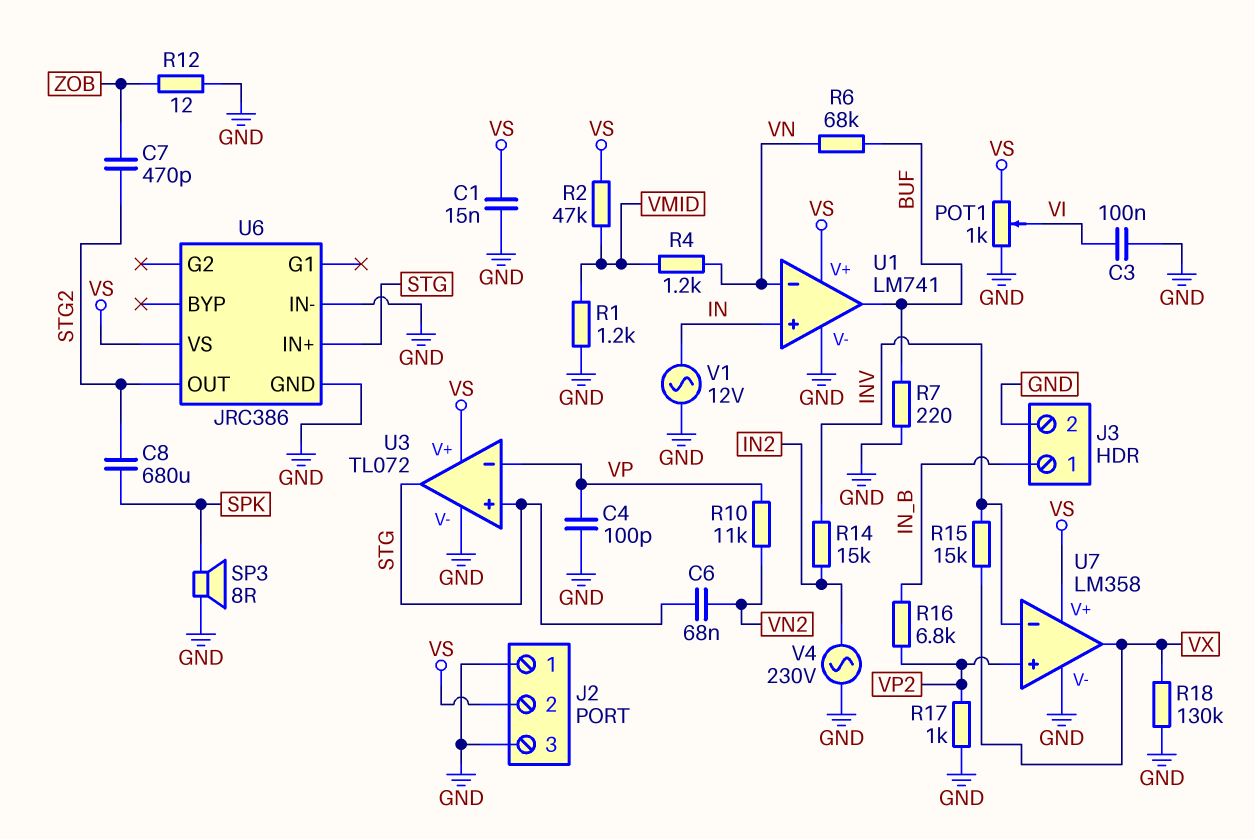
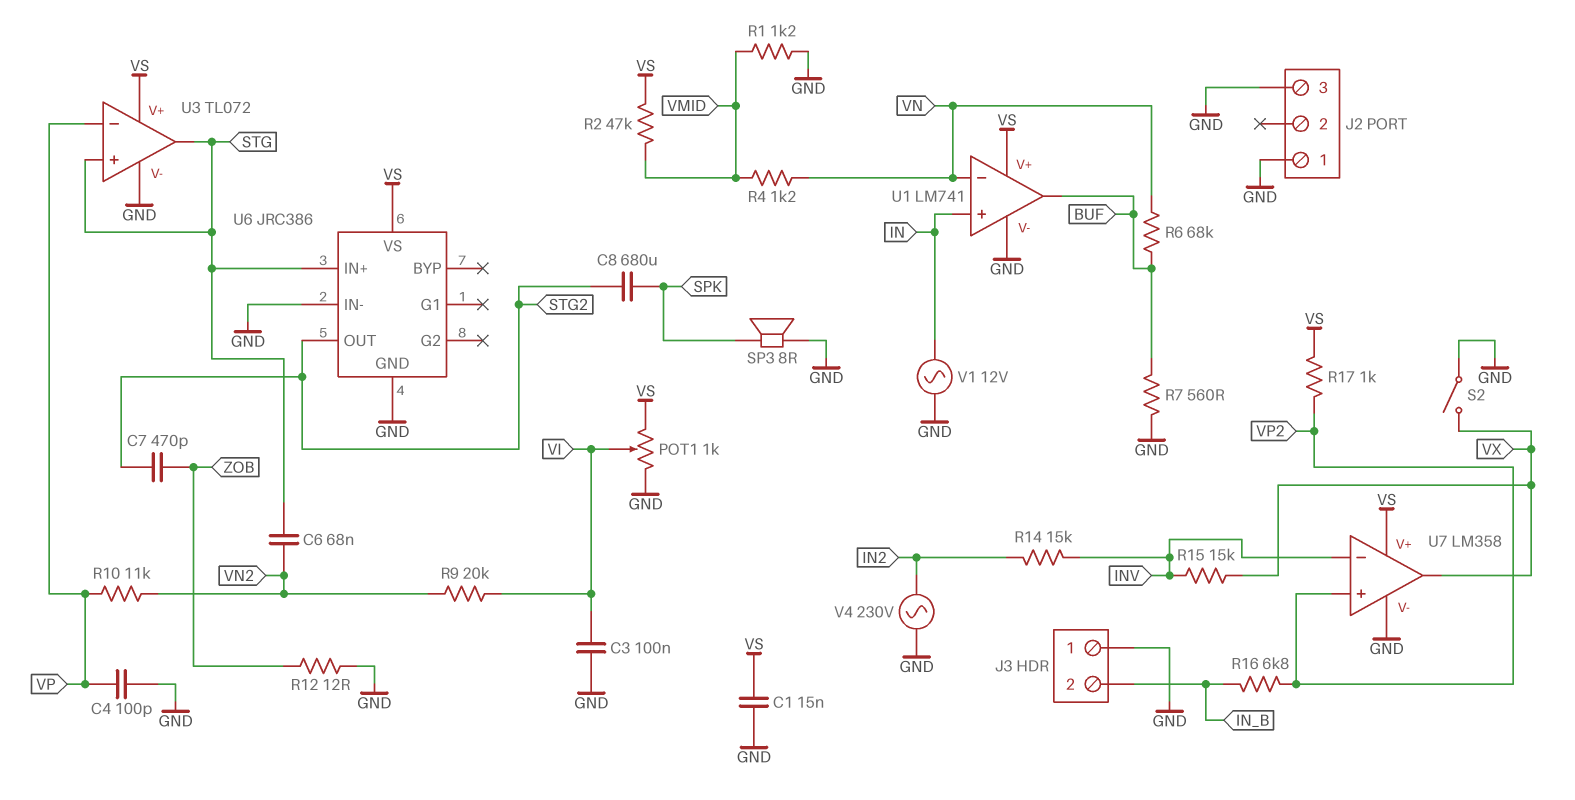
J2 pin 2: VS -> none
J3 pin 1: IN_B -> GND
J3 pin 2: GND -> IN_B
R7: 220 (BUF, GND) -> 560 (BUF, GND)
R9: none -> 20k (VI, VN2)
R17: 1k (GND, VP2) -> 1k (VP2, VS)
R18: 130k (GND, VX) -> none
S2: none -> switch (GND, VX)

